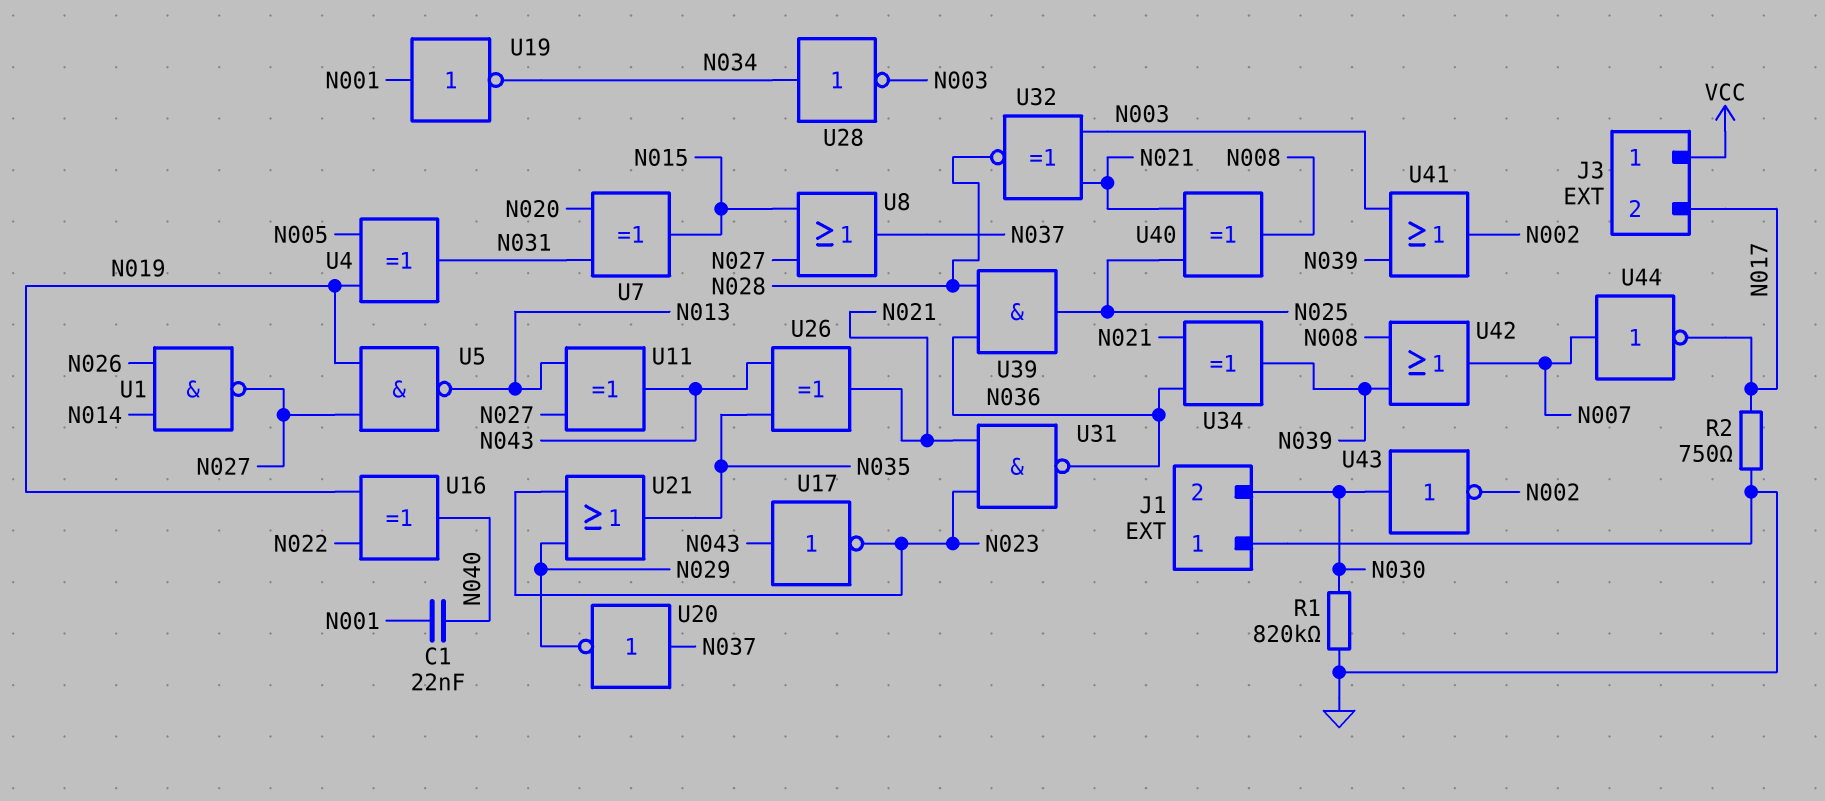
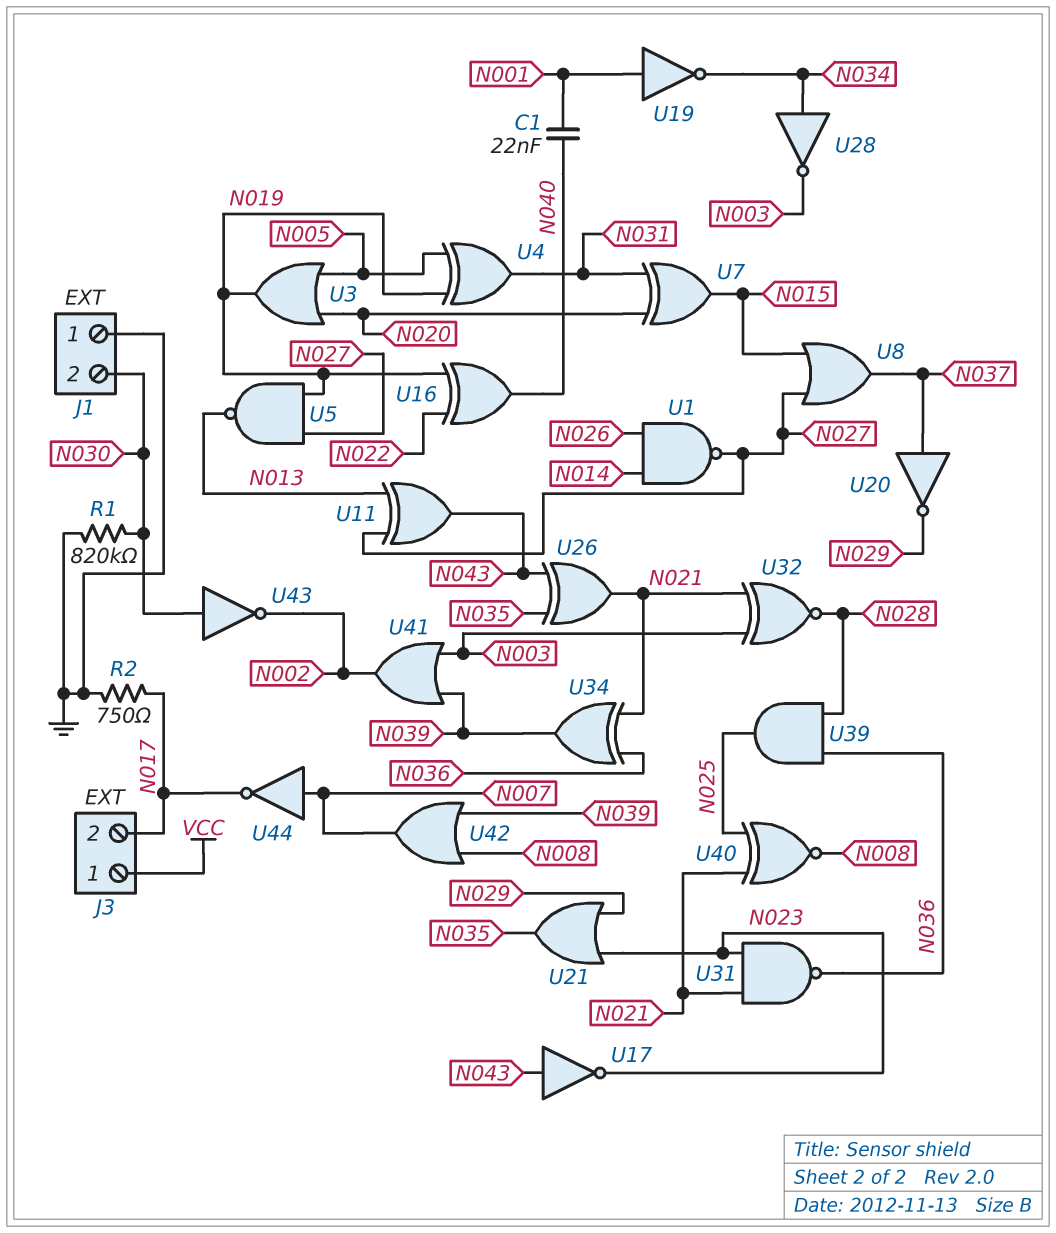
U3: none -> OR (in N005, in N020, out N019)
U40: XOR (in N021, in N025, out N008) -> XNOR (in N021, in N025, out N008)

